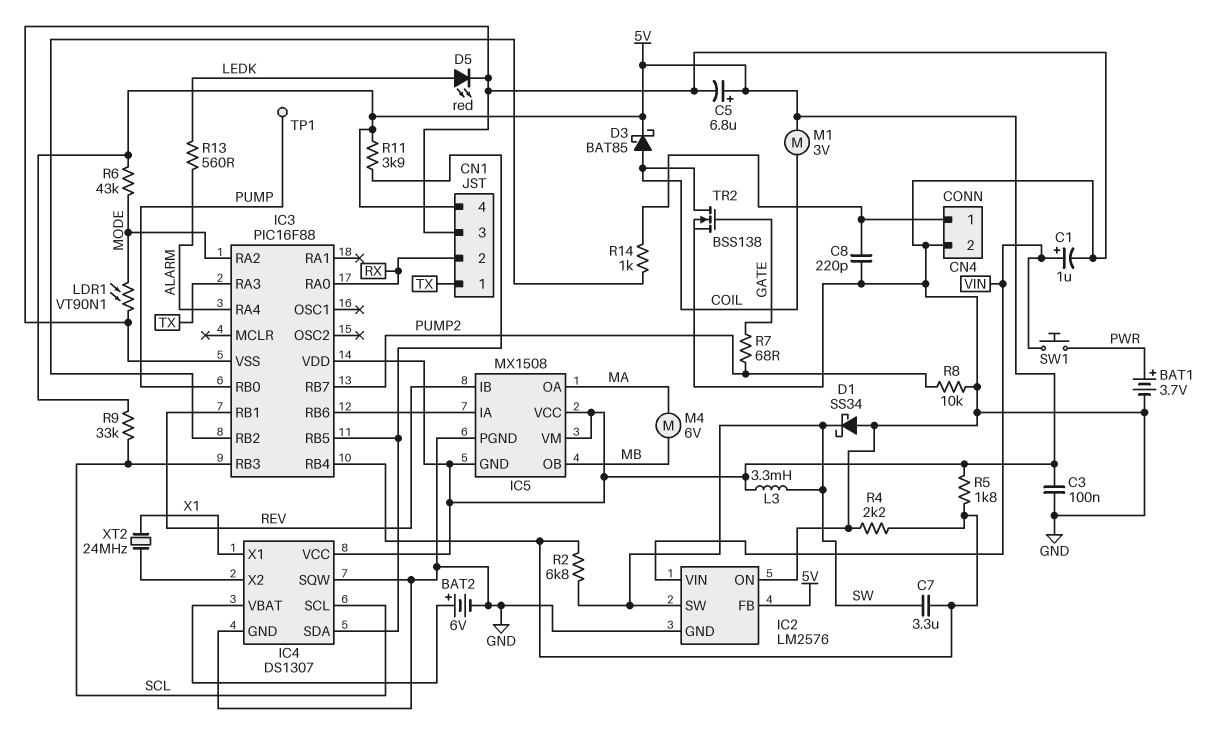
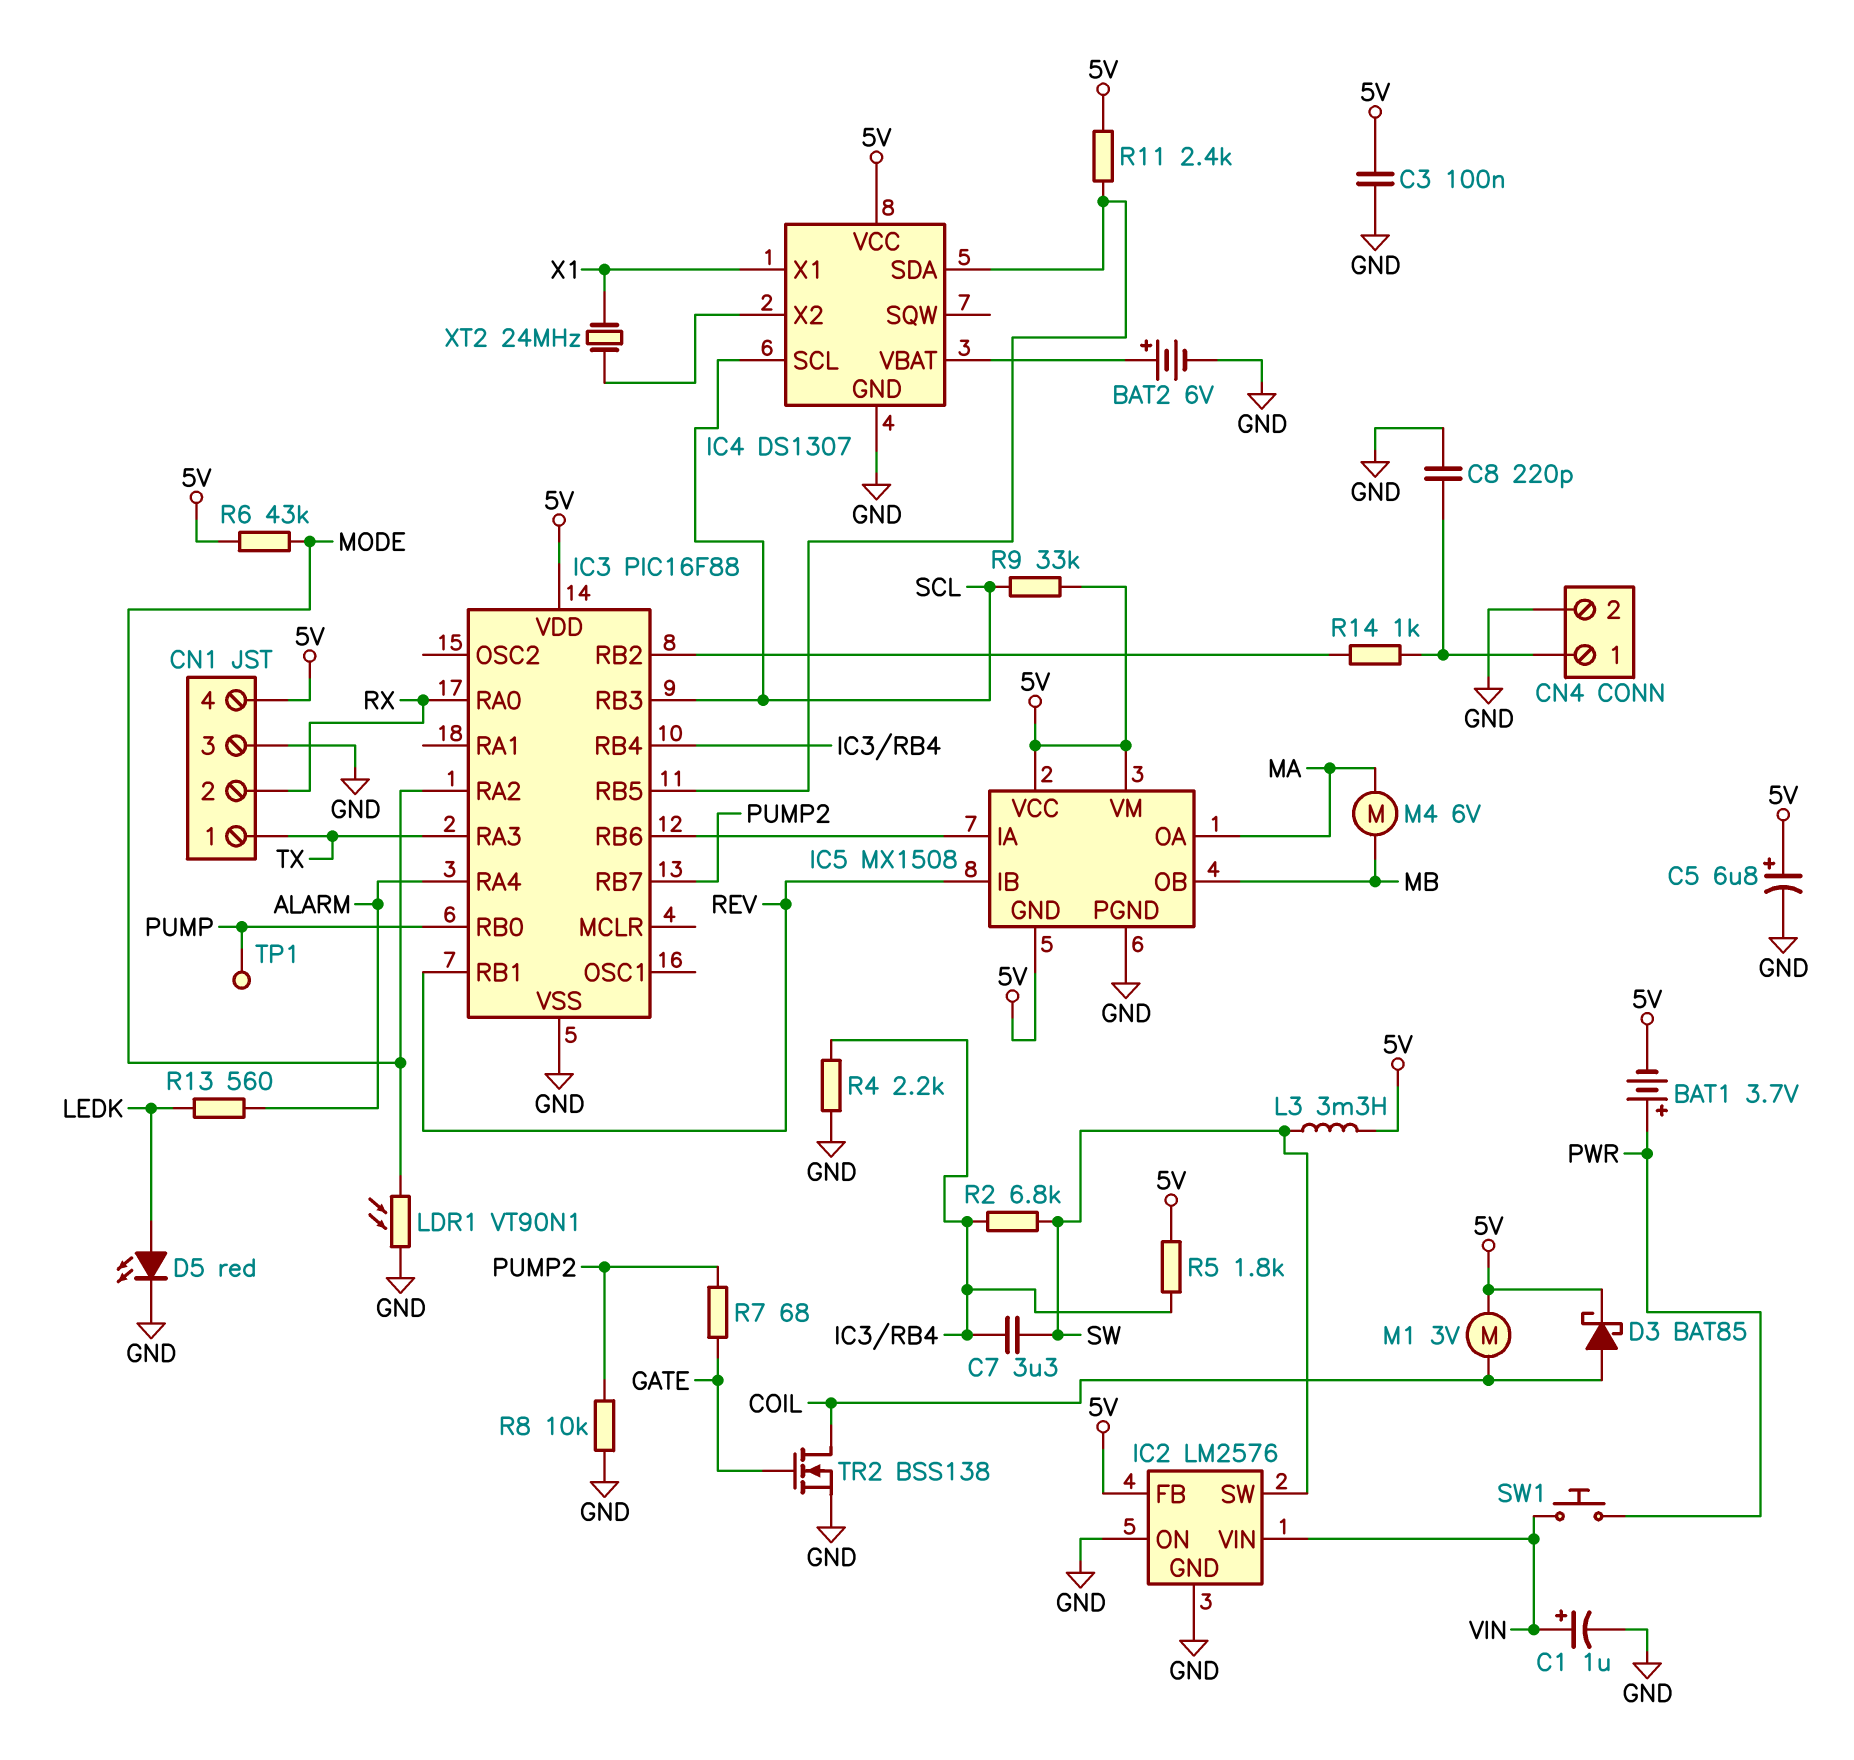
BAT1: 3.7V (plus PWR, minus GND) -> 3.7V (plus PWR, minus 5V)
D1: schottky SS34 (A GND, K SW) -> none
IC4 pin SQW: GND -> none
R11: 3.9k (5V, IC3/RB5) -> 2.4k (5V, IC3/RB5)

